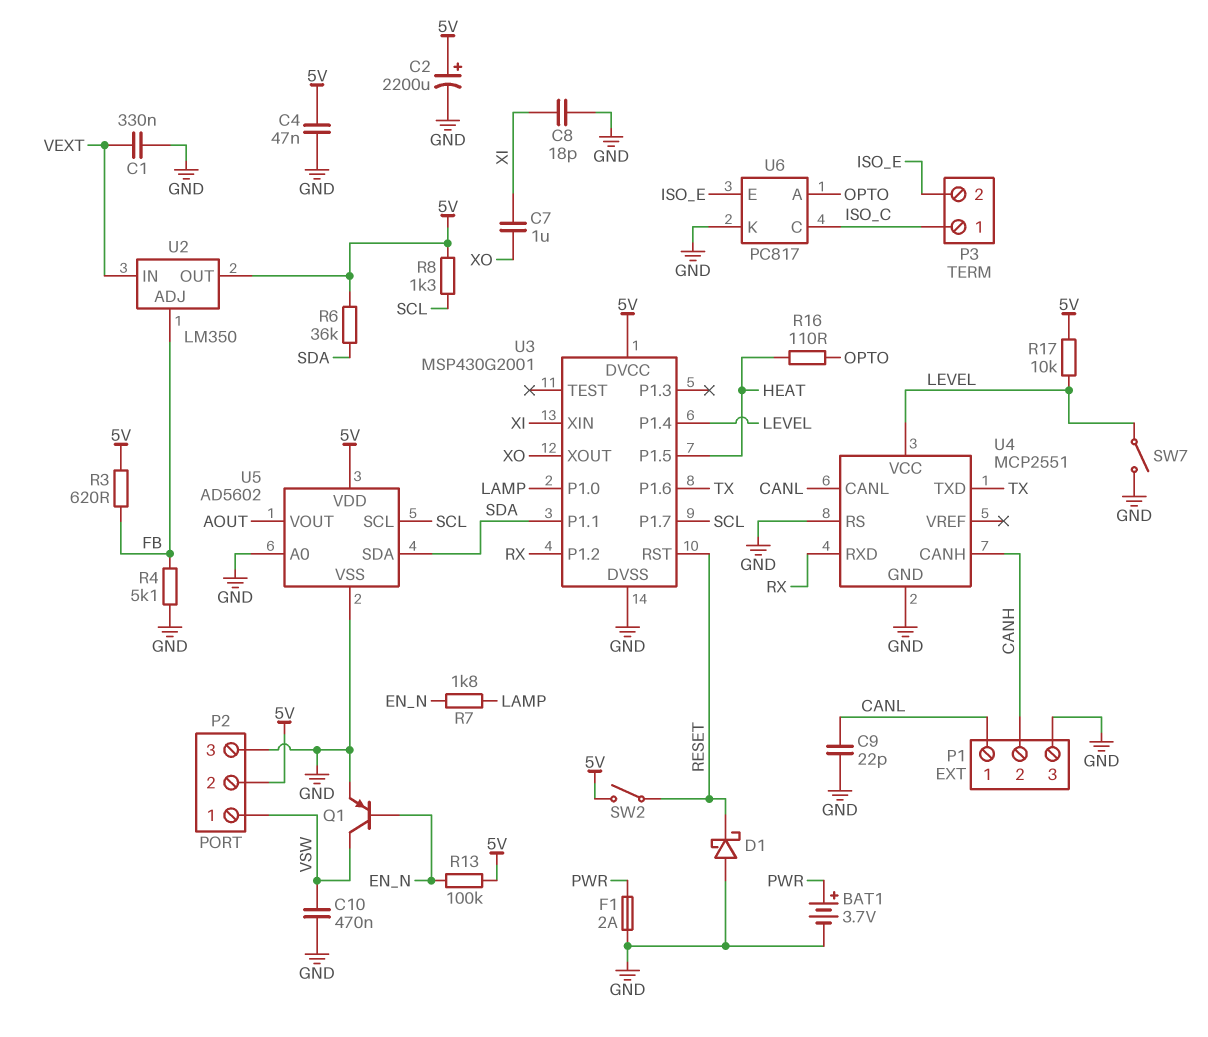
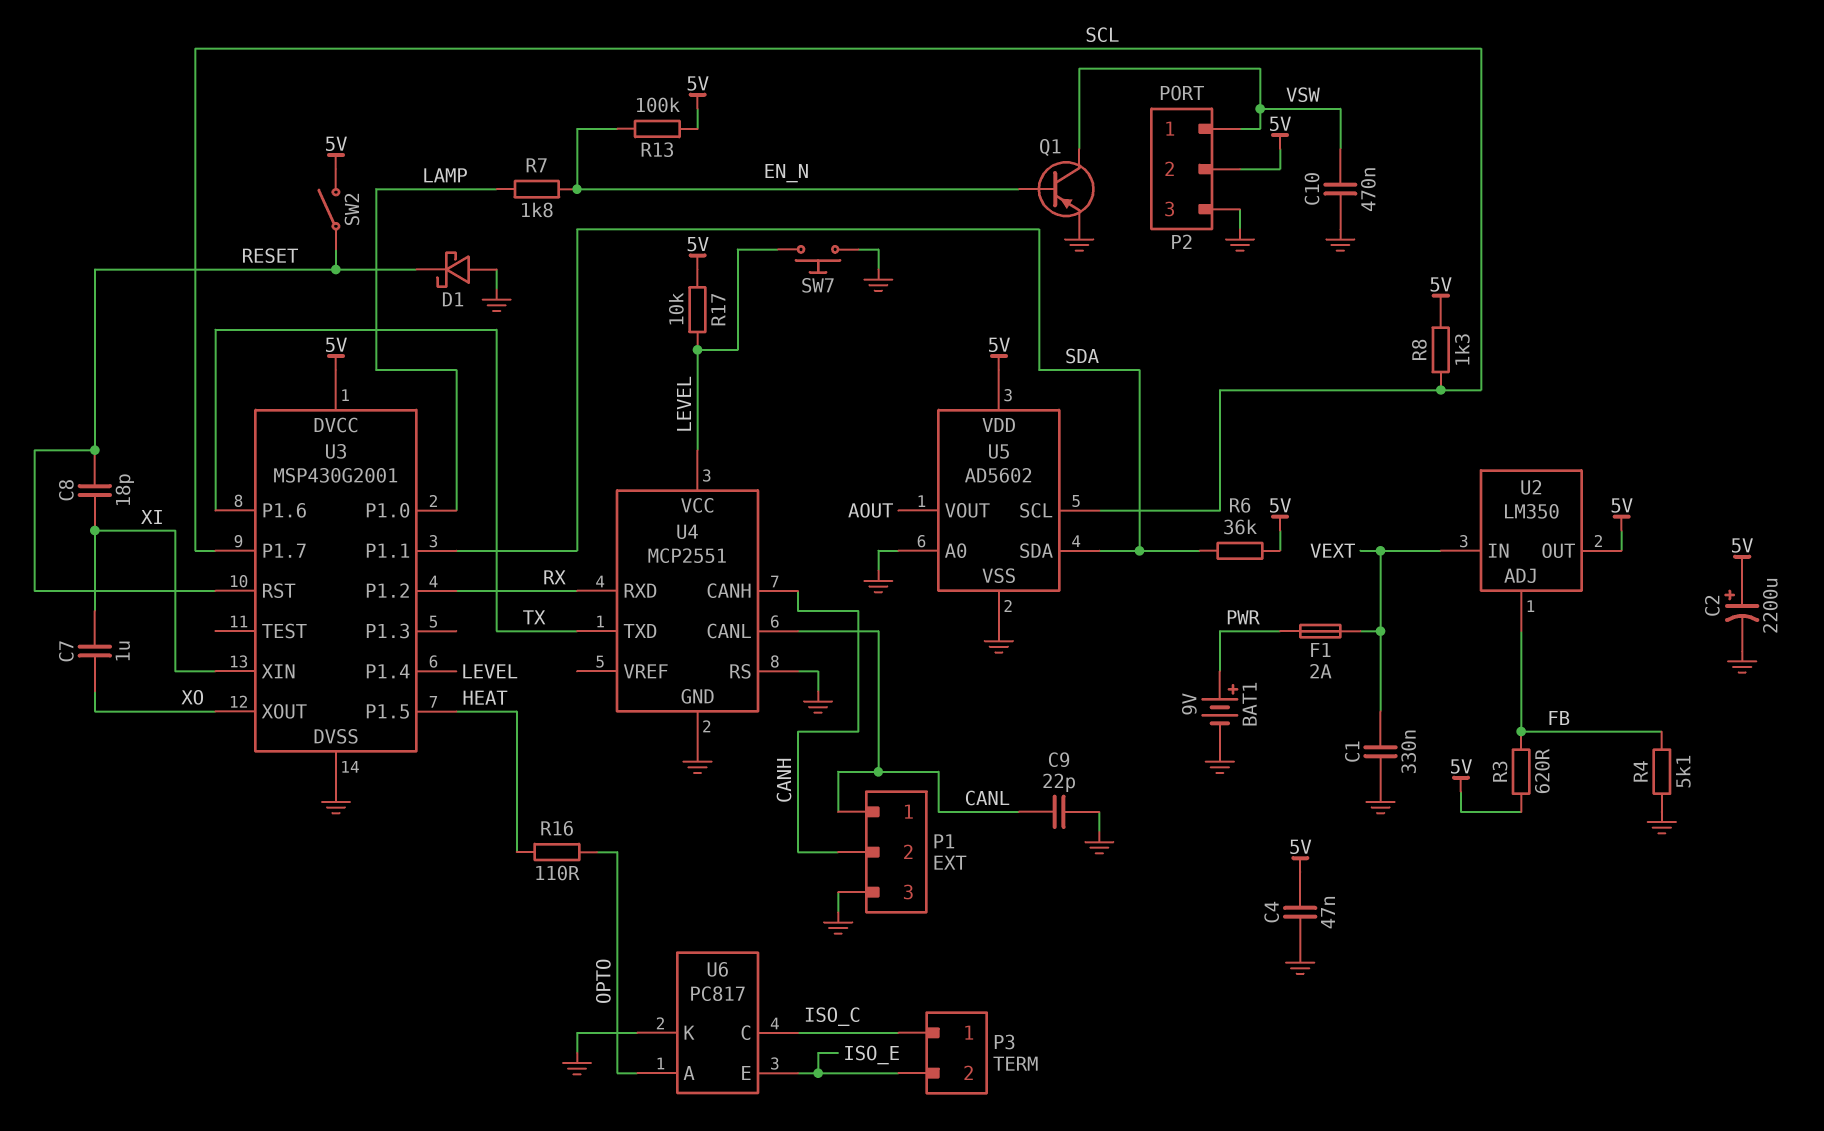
BAT1: 3.7V (plus PWR, minus GND) -> 9V (plus PWR, minus GND)
C8: 18pF (GND, XI) -> 18pF (RESET, XI)
F1: 2A (GND, PWR) -> 2A (PWR, VEXT)
SW7: switch (GND, LEVEL) -> button (GND, LEVEL)

